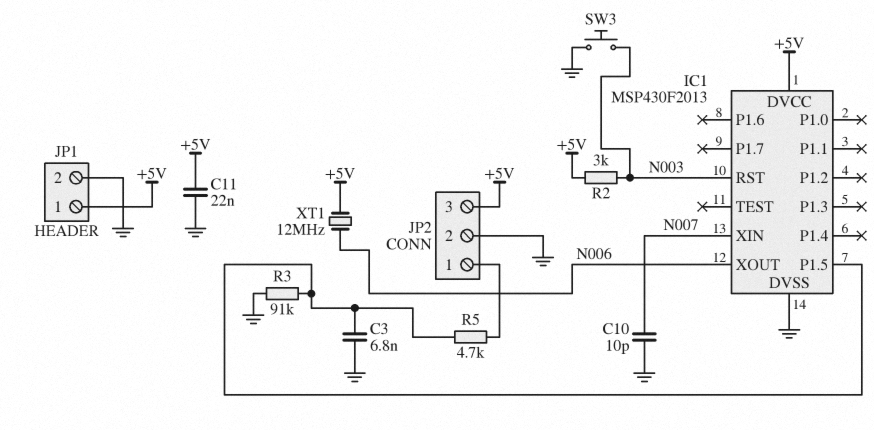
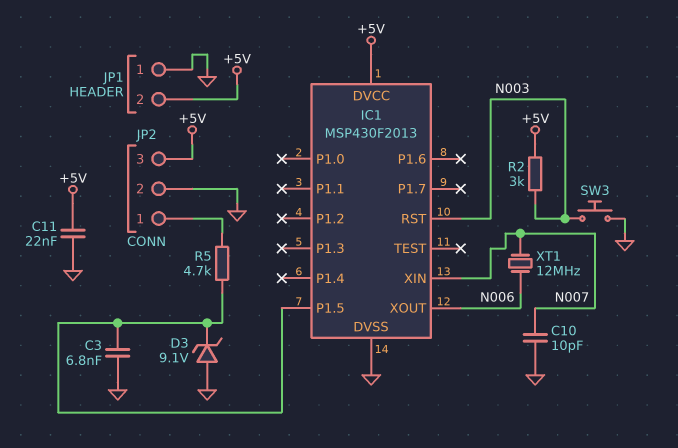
D3: none -> zener 9.1V (A GND, K IC1/P1.5)
JP1 pin 1: +5V -> GND
JP1 pin 2: GND -> +5V
R3: 91k (GND, IC1/P1.5) -> none
XT1: 12MHz (+5V, N006) -> 12MHz (N006, N007)

